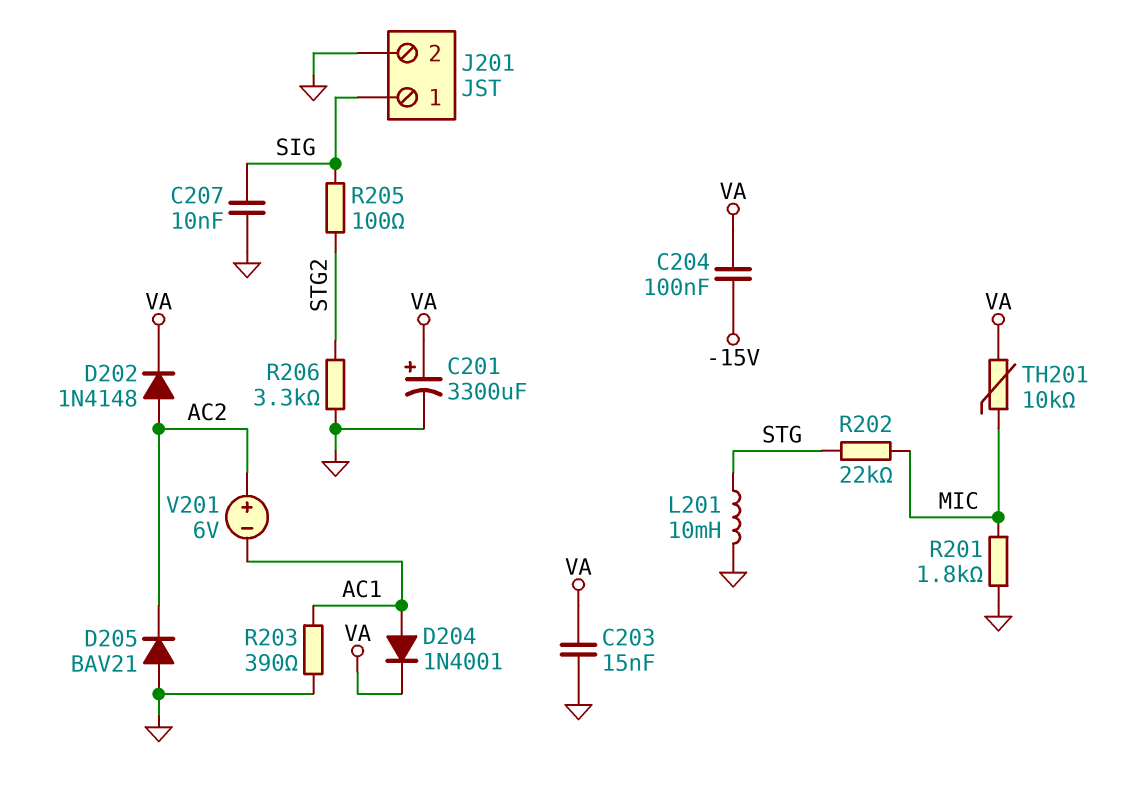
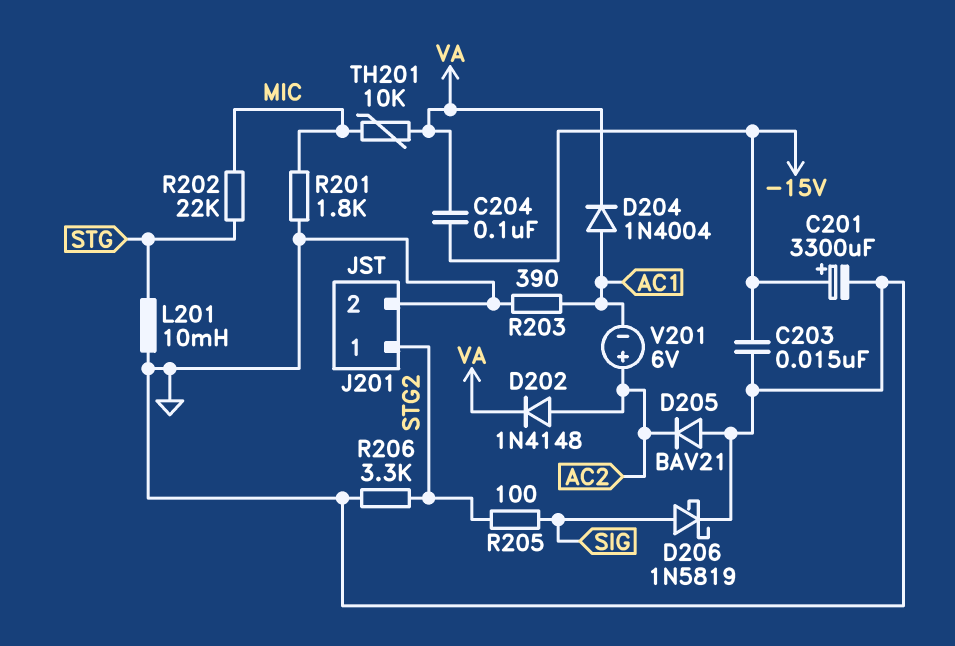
C201: 3300uF (plus VA, minus GND) -> 3300uF (plus -15V, minus GND)
C203: 15nF (GND, VA) -> 15nF (-15V, GND)
C207: 10nF (GND, SIG) -> none
D204: diode 1N4001 (A AC1, K VA) -> diode 1N4004 (A AC1, K VA)
D206: none -> schottky 1N5819 (A SIG, K GND)
J201 pin 1: SIG -> STG2

